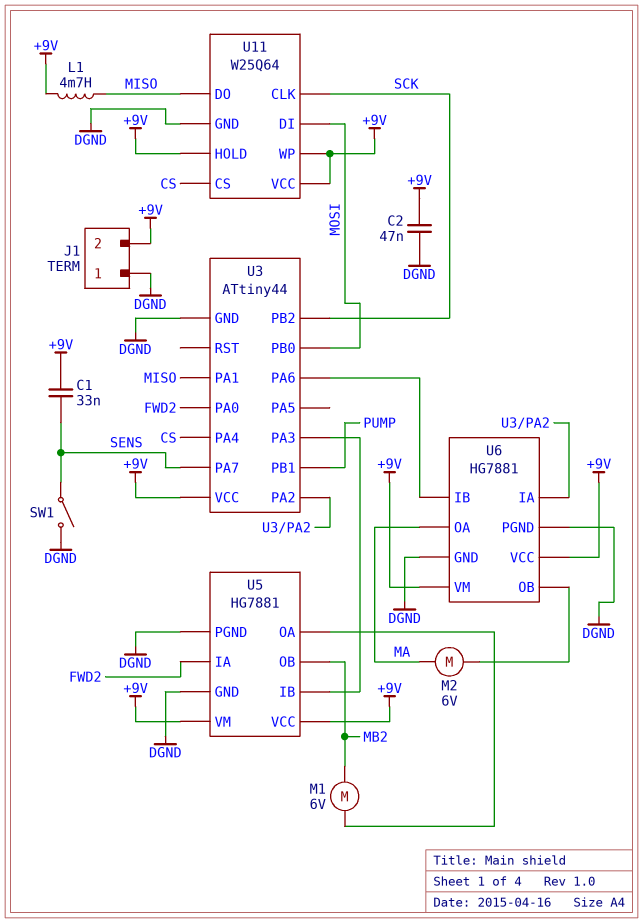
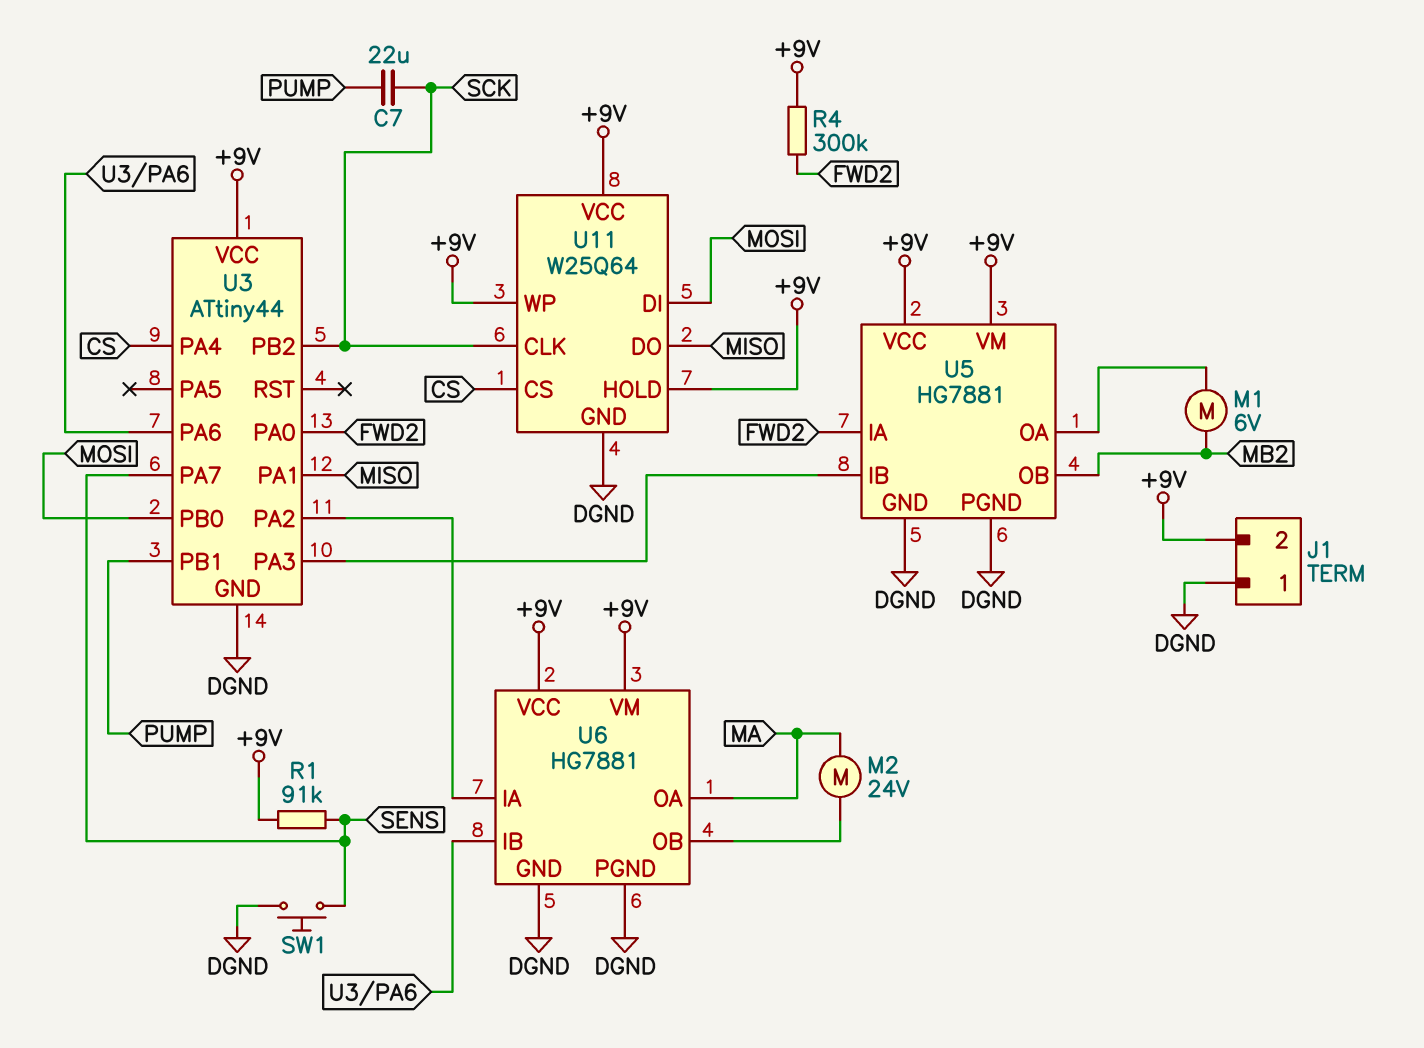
C1: 33nF (+9V, SENS) -> none
C2: 47nF (+9V, DGND) -> none
C7: none -> 22uF (PUMP, SCK)
L1: 4.7mH (+9V, MISO) -> none
M2: motor 6V (MA, U6/OB) -> motor 24V (MA, U6/OB)
R1: none -> 91k (+9V, SENS)
R4: none -> 300k (+9V, FWD2)
SW1: switch (DGND, SENS) -> button (DGND, SENS)

